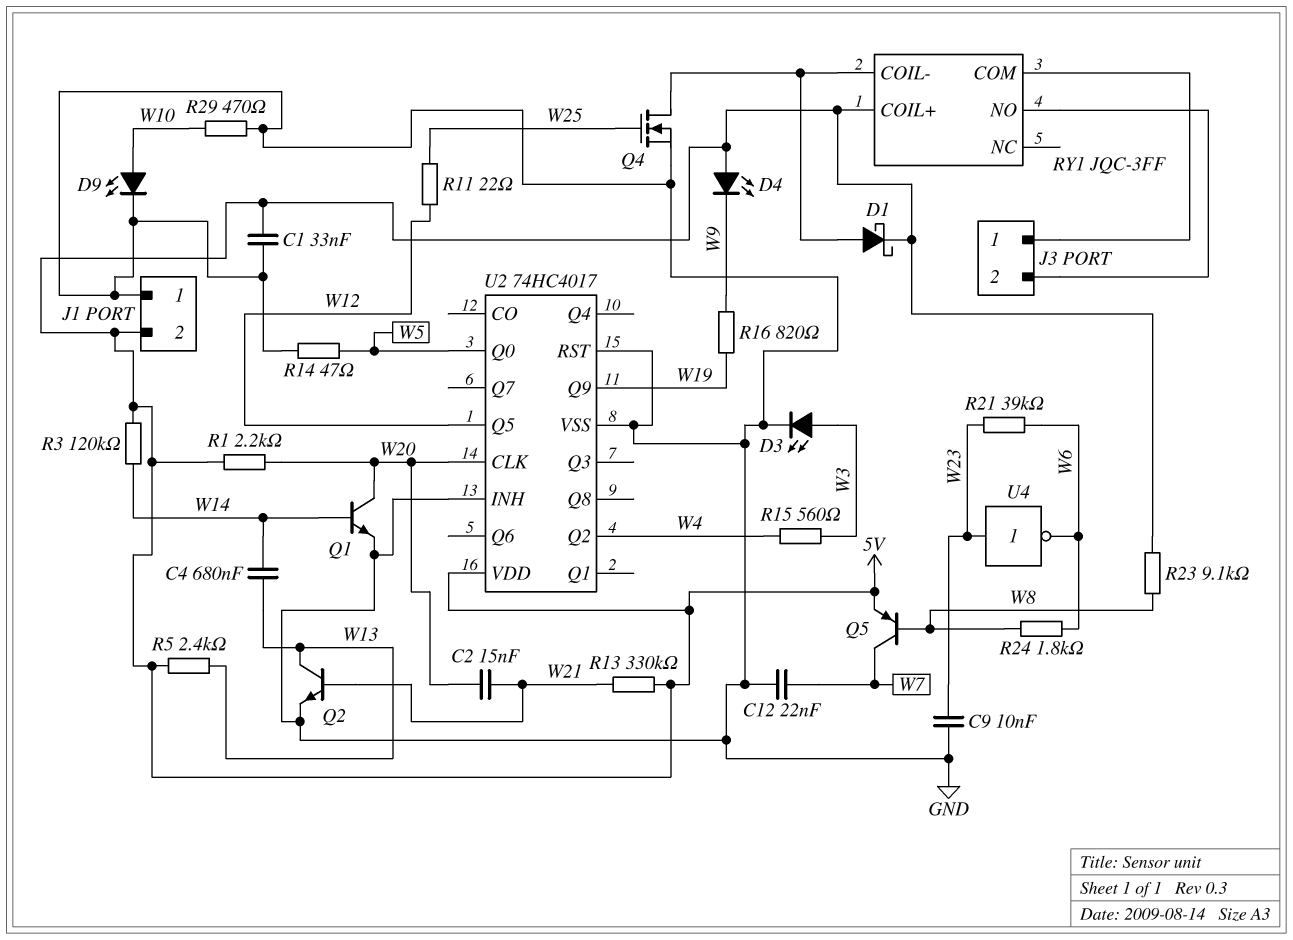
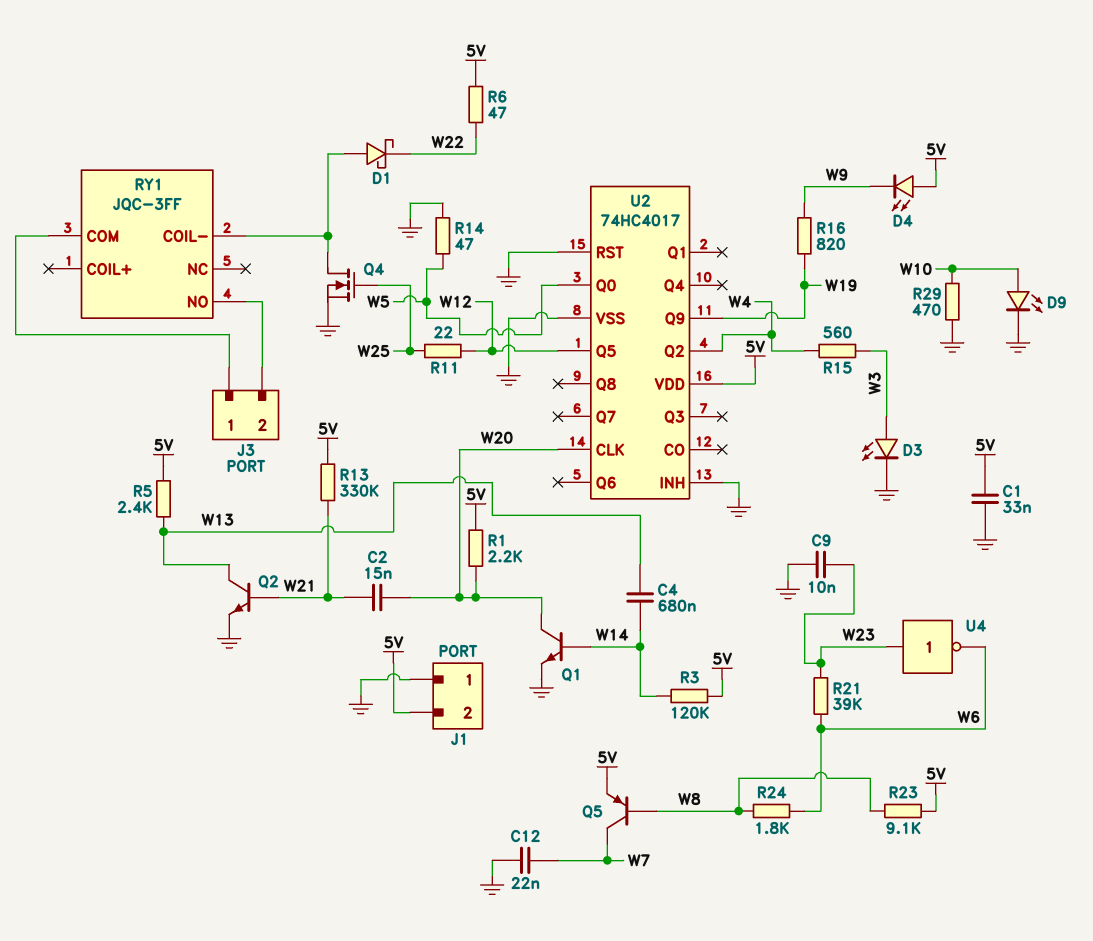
D1: schottky (A RY1/COIL-, K 5V) -> schottky (A RY1/COIL-, K W22)
R6: none -> 47 (5V, W22)
RY1 pin COIL+: 5V -> none

